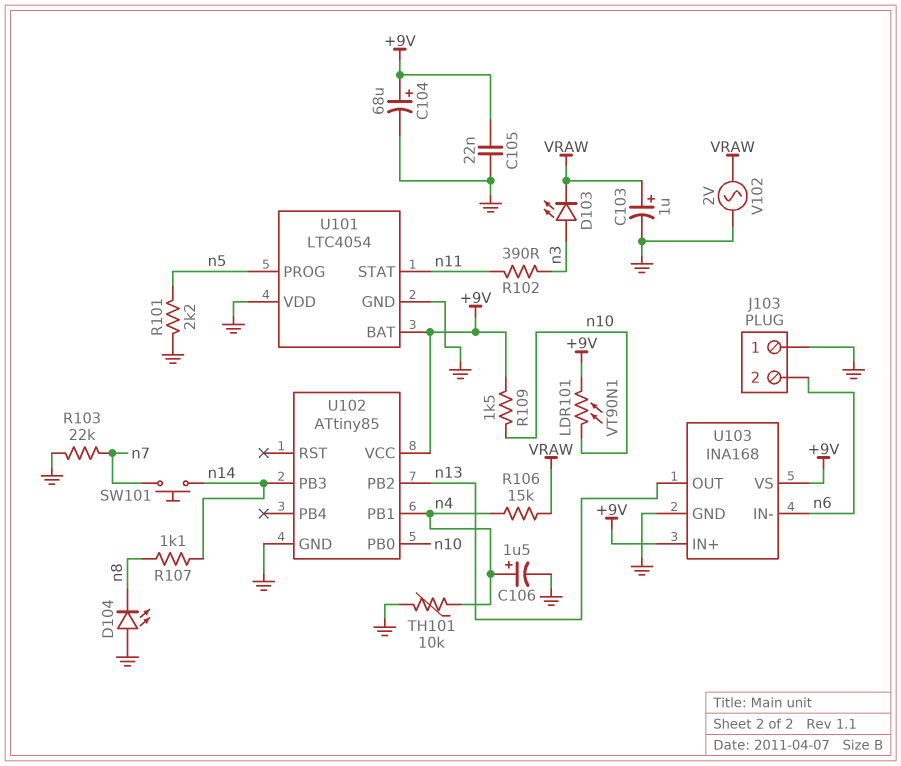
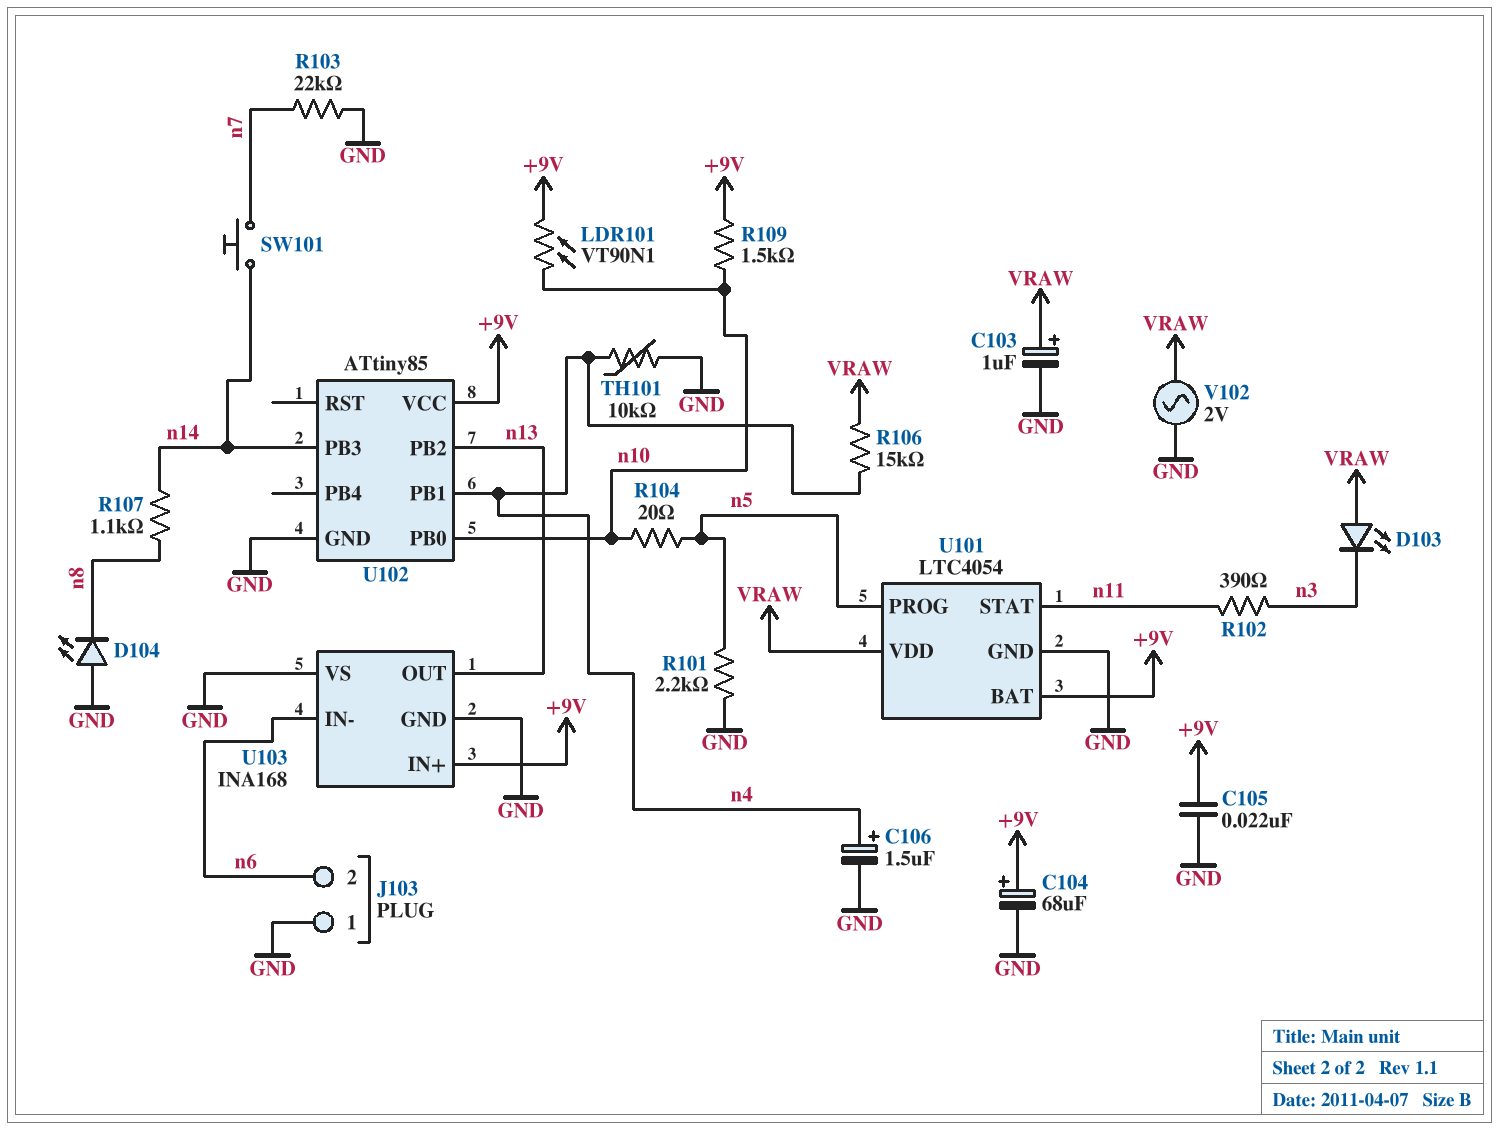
D103: LED (A n3, K VRAW) -> LED (A VRAW, K n3)
R104: none -> 20 (n5, n10)
U101 pin VDD: GND -> VRAW
U103 pin VS: +9V -> GND

